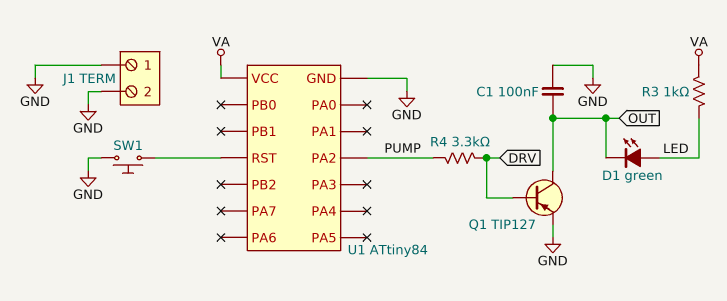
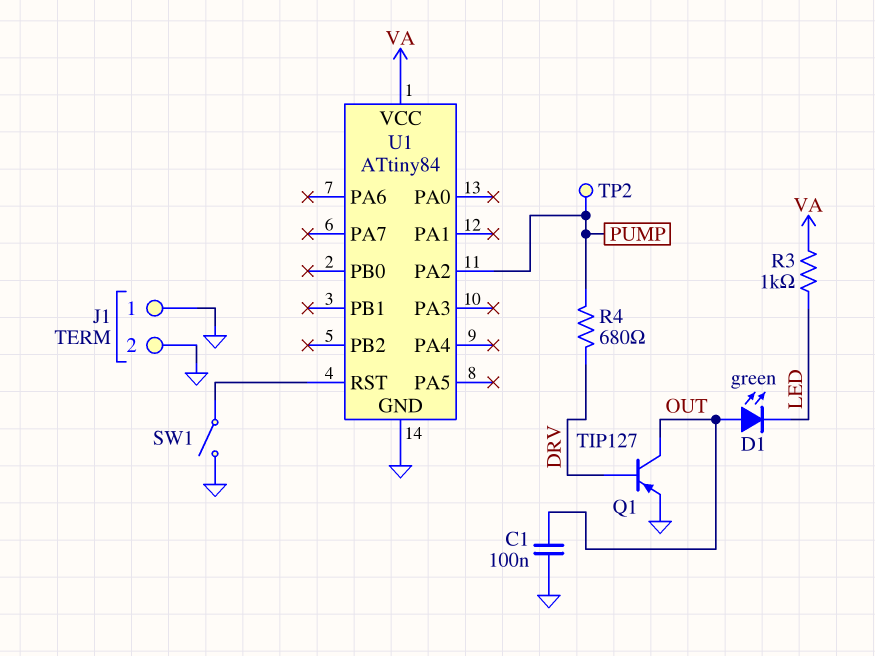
D1: LED green (A LED, K OUT) -> LED green (A OUT, K LED)
R4: 3.3k (DRV, PUMP) -> 680 (DRV, PUMP)
SW1: button (GND, U1/RST) -> switch (GND, U1/RST)
TP2: none -> test point (PUMP)

